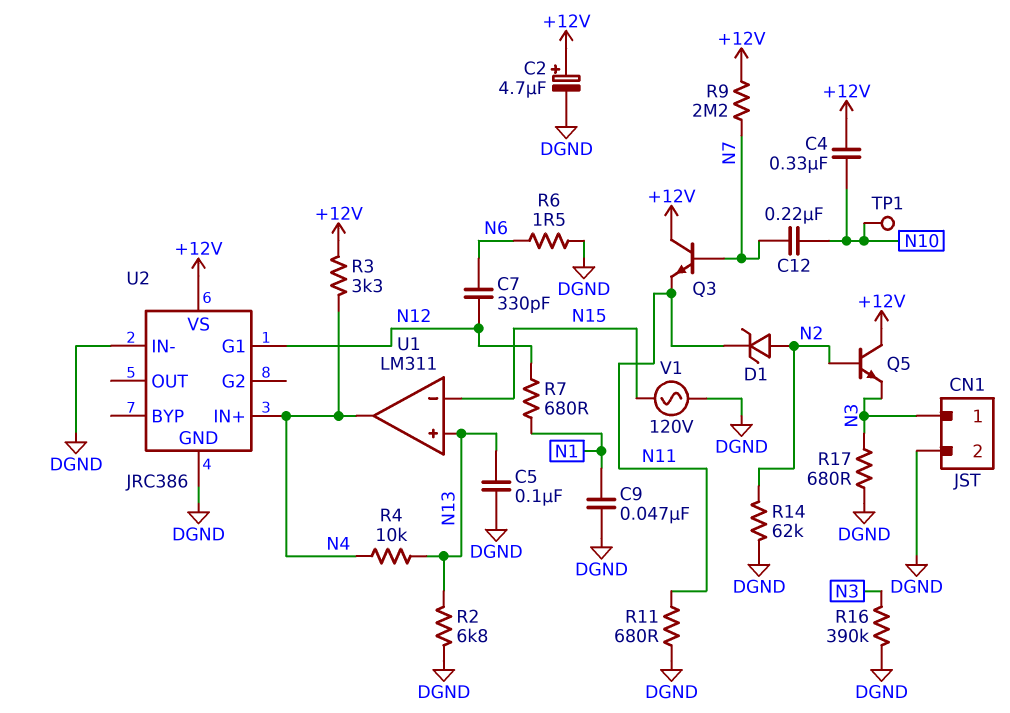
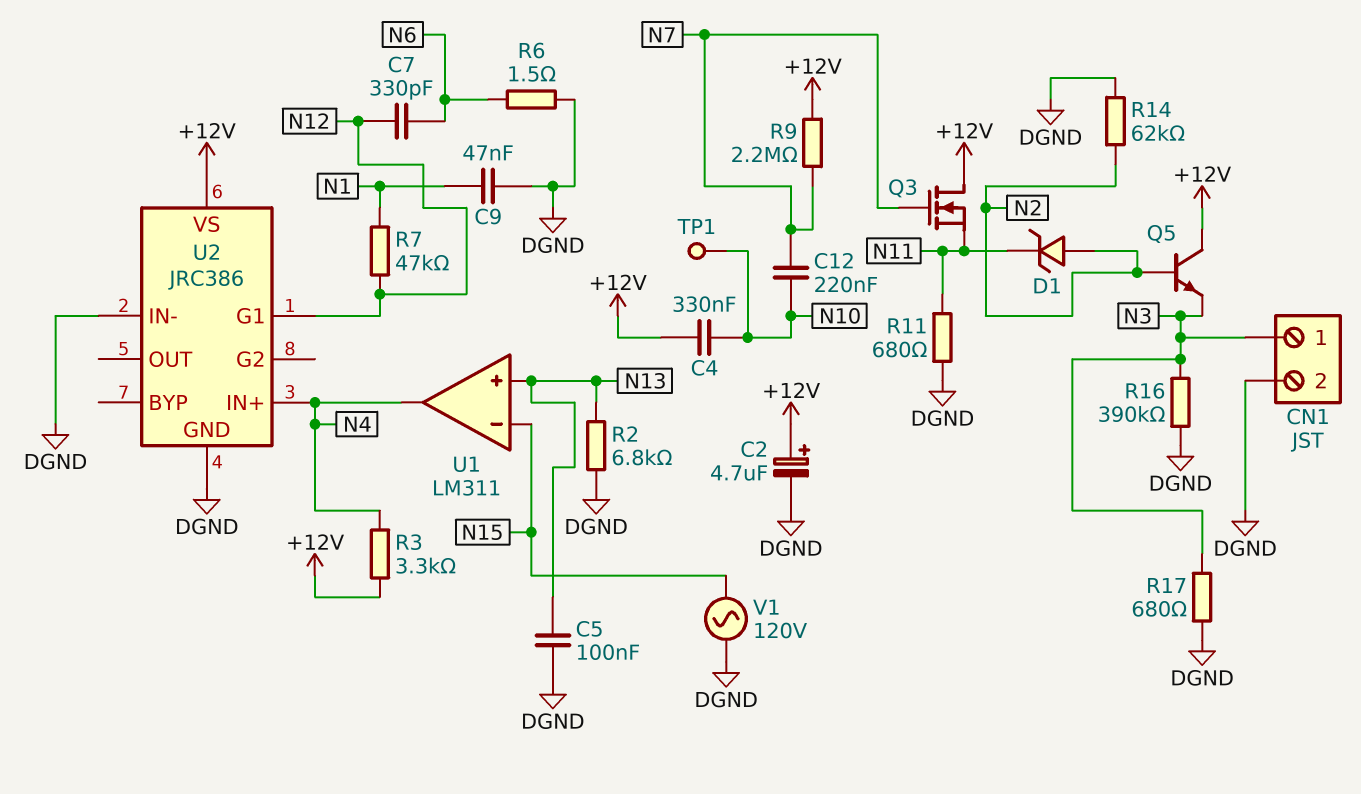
Q3: NPN (B N7, C +12V, E N11) -> NMOS (G N7, D +12V, S N11)
R4: 10k (N4, N13) -> none
R7: 680 (N1, N12) -> 47k (N1, N12)

